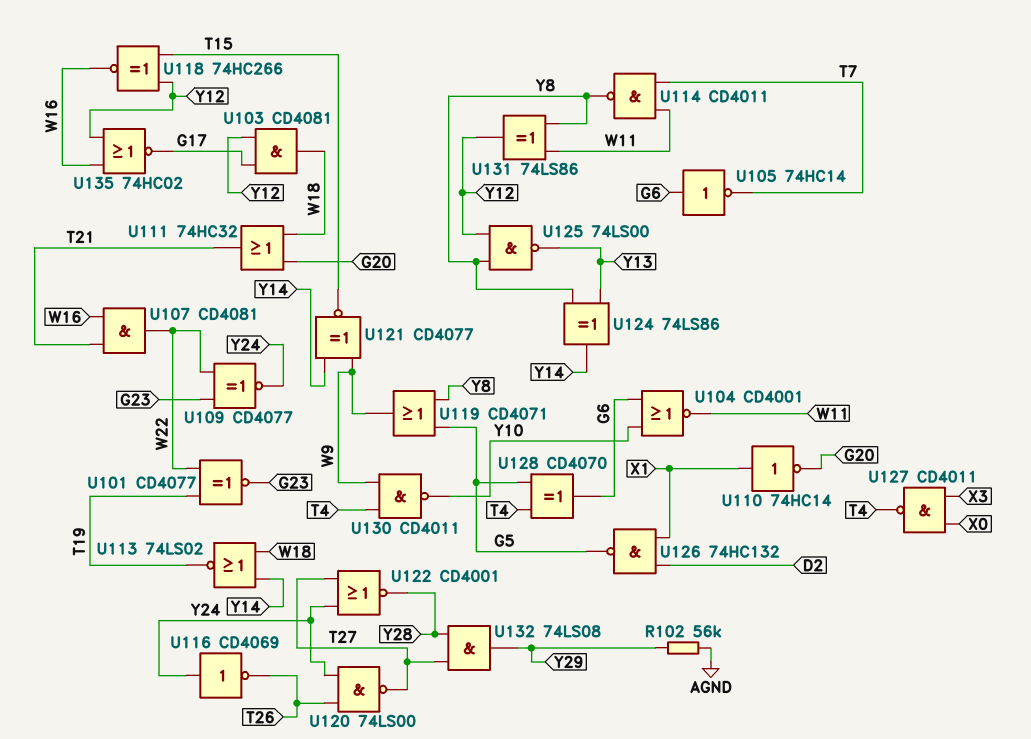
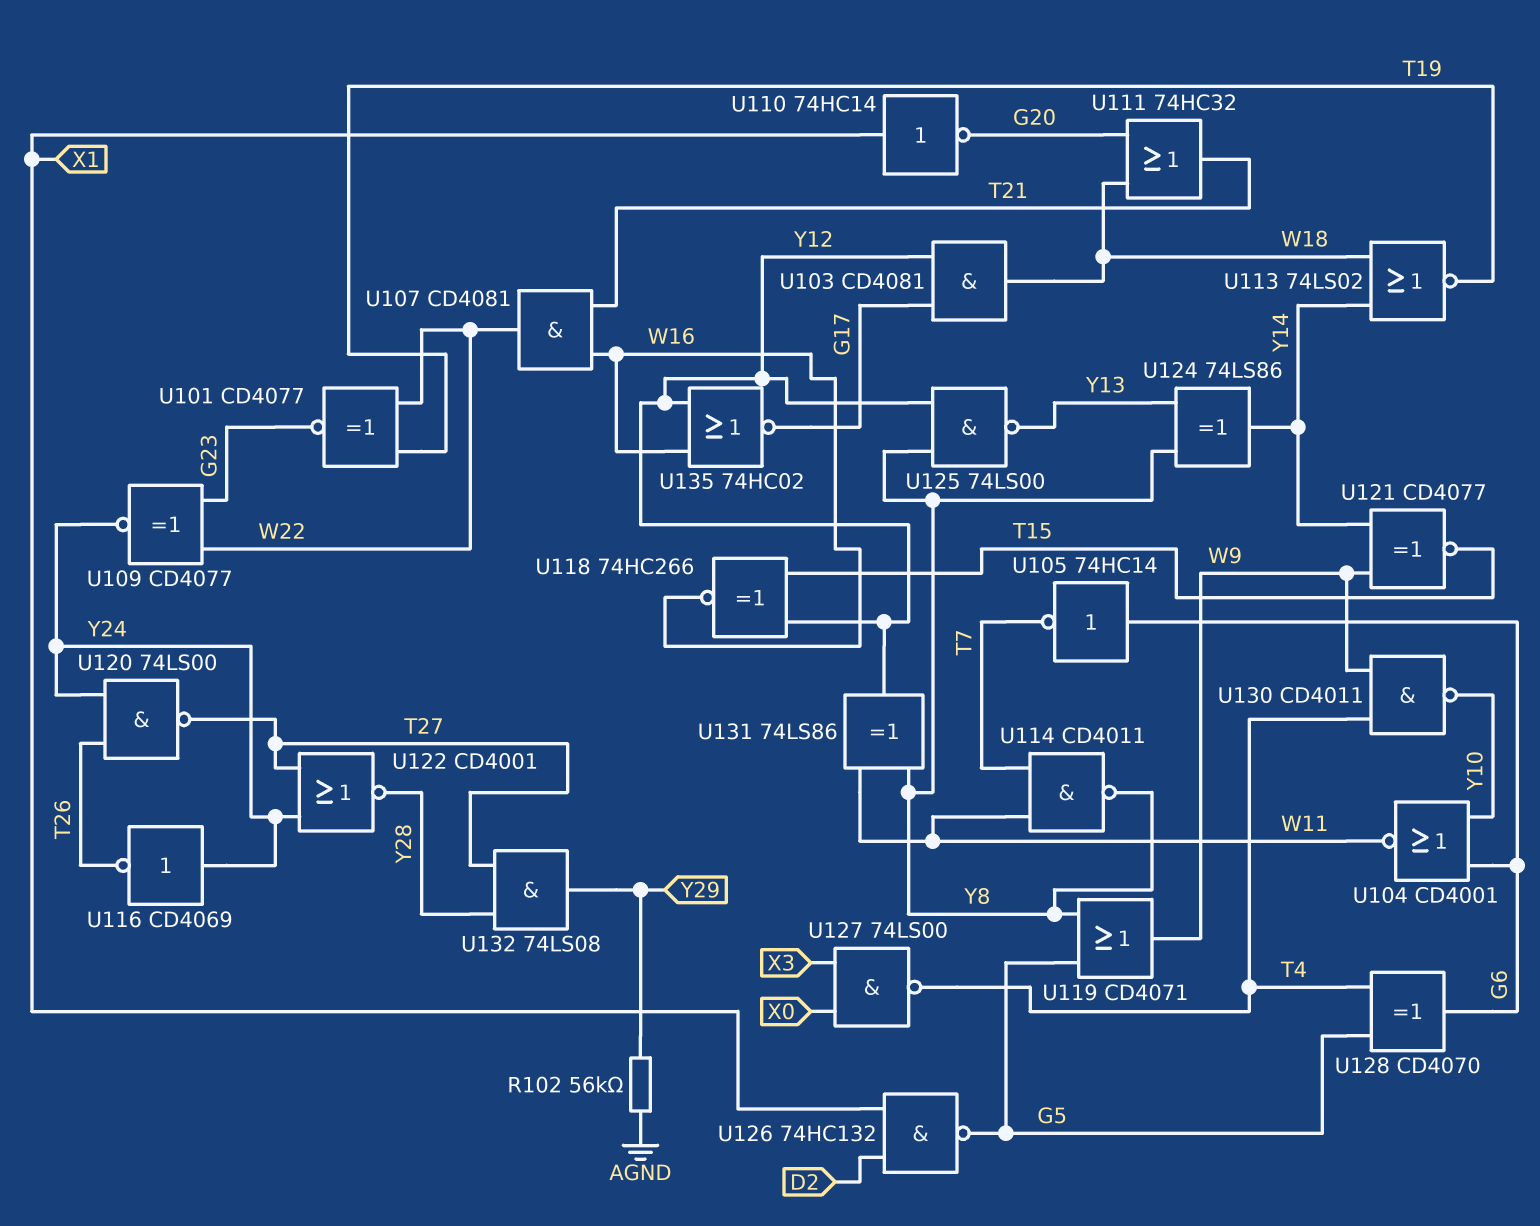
U127: NAND CD4011 (in X0, in X3, out T4) -> NAND 74LS00 (in X0, in X3, out T4)

